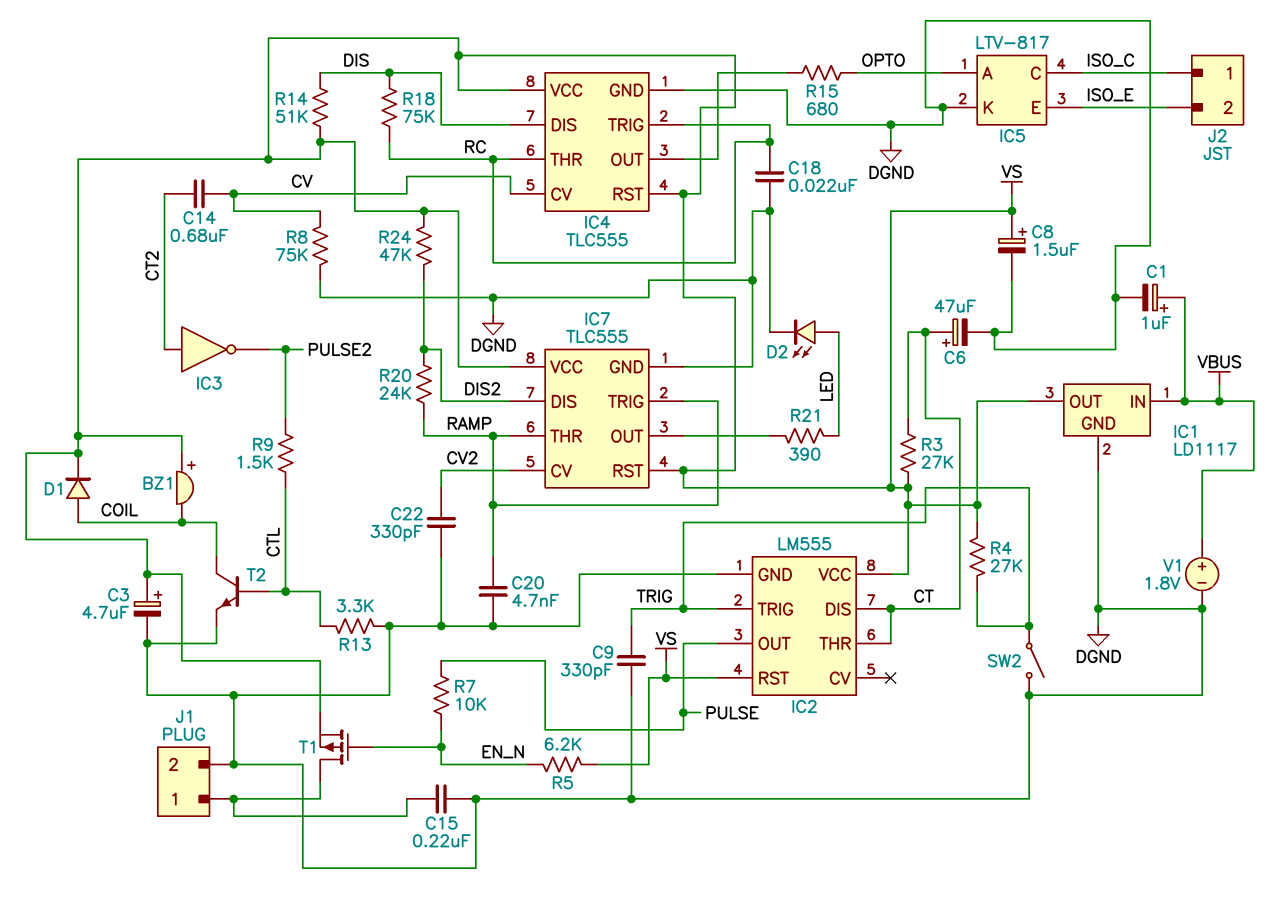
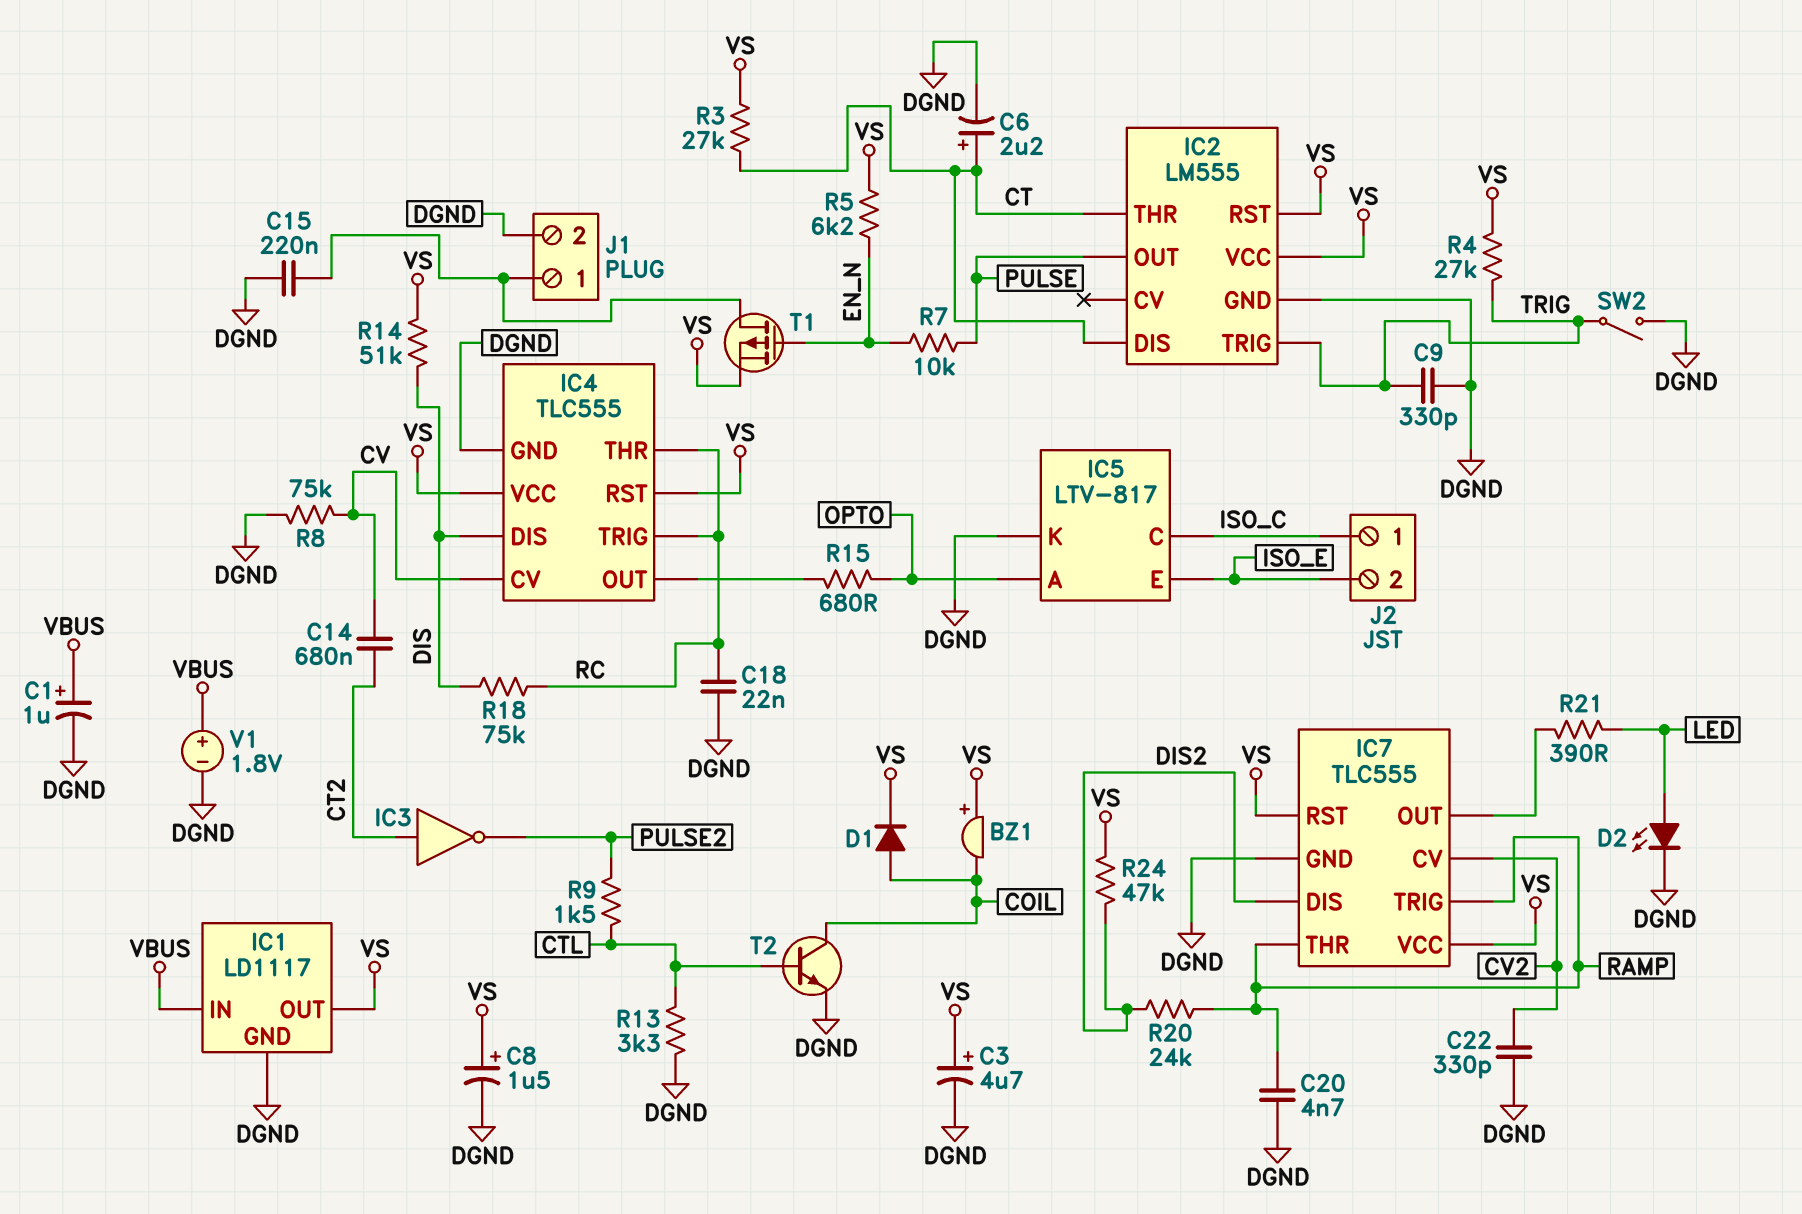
C6: 47uF (plus CT, minus DGND) -> 2.2uF (plus CT, minus DGND)

